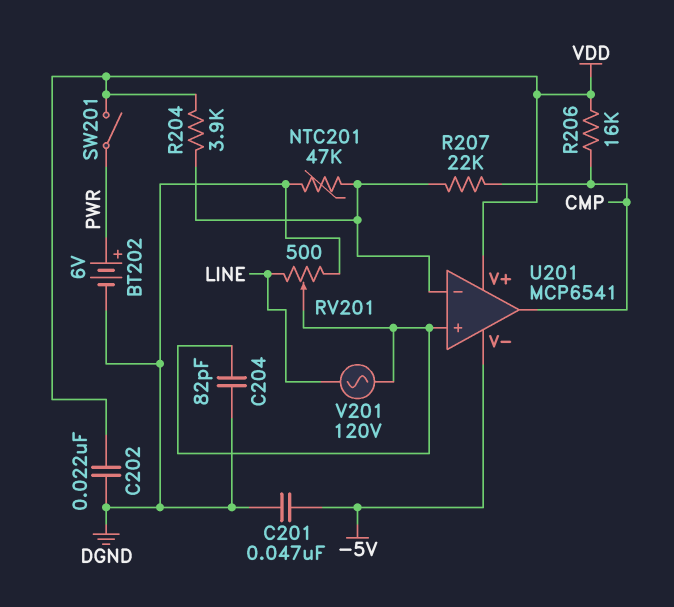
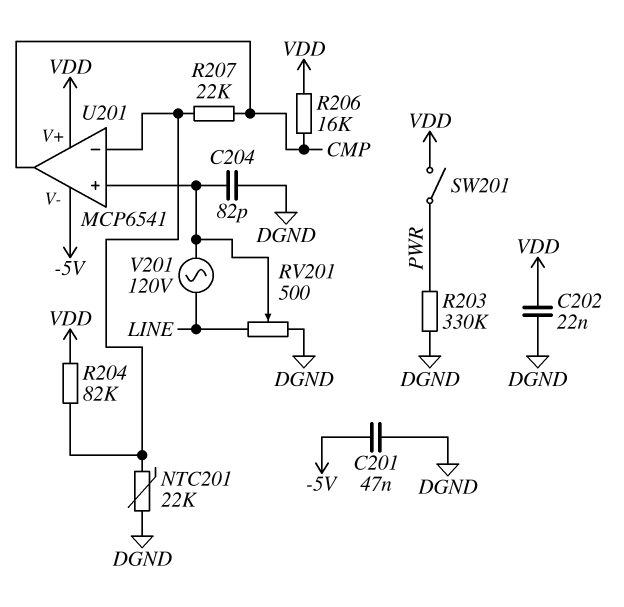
BT202: 6V (plus PWR, minus DGND) -> none
NTC201: 47k (DGND, U201/in-) -> 22k (DGND, U201/in-)
R203: none -> 330k (DGND, PWR)
R204: 3.9k (U201/in-, VDD) -> 82k (U201/in-, VDD)

